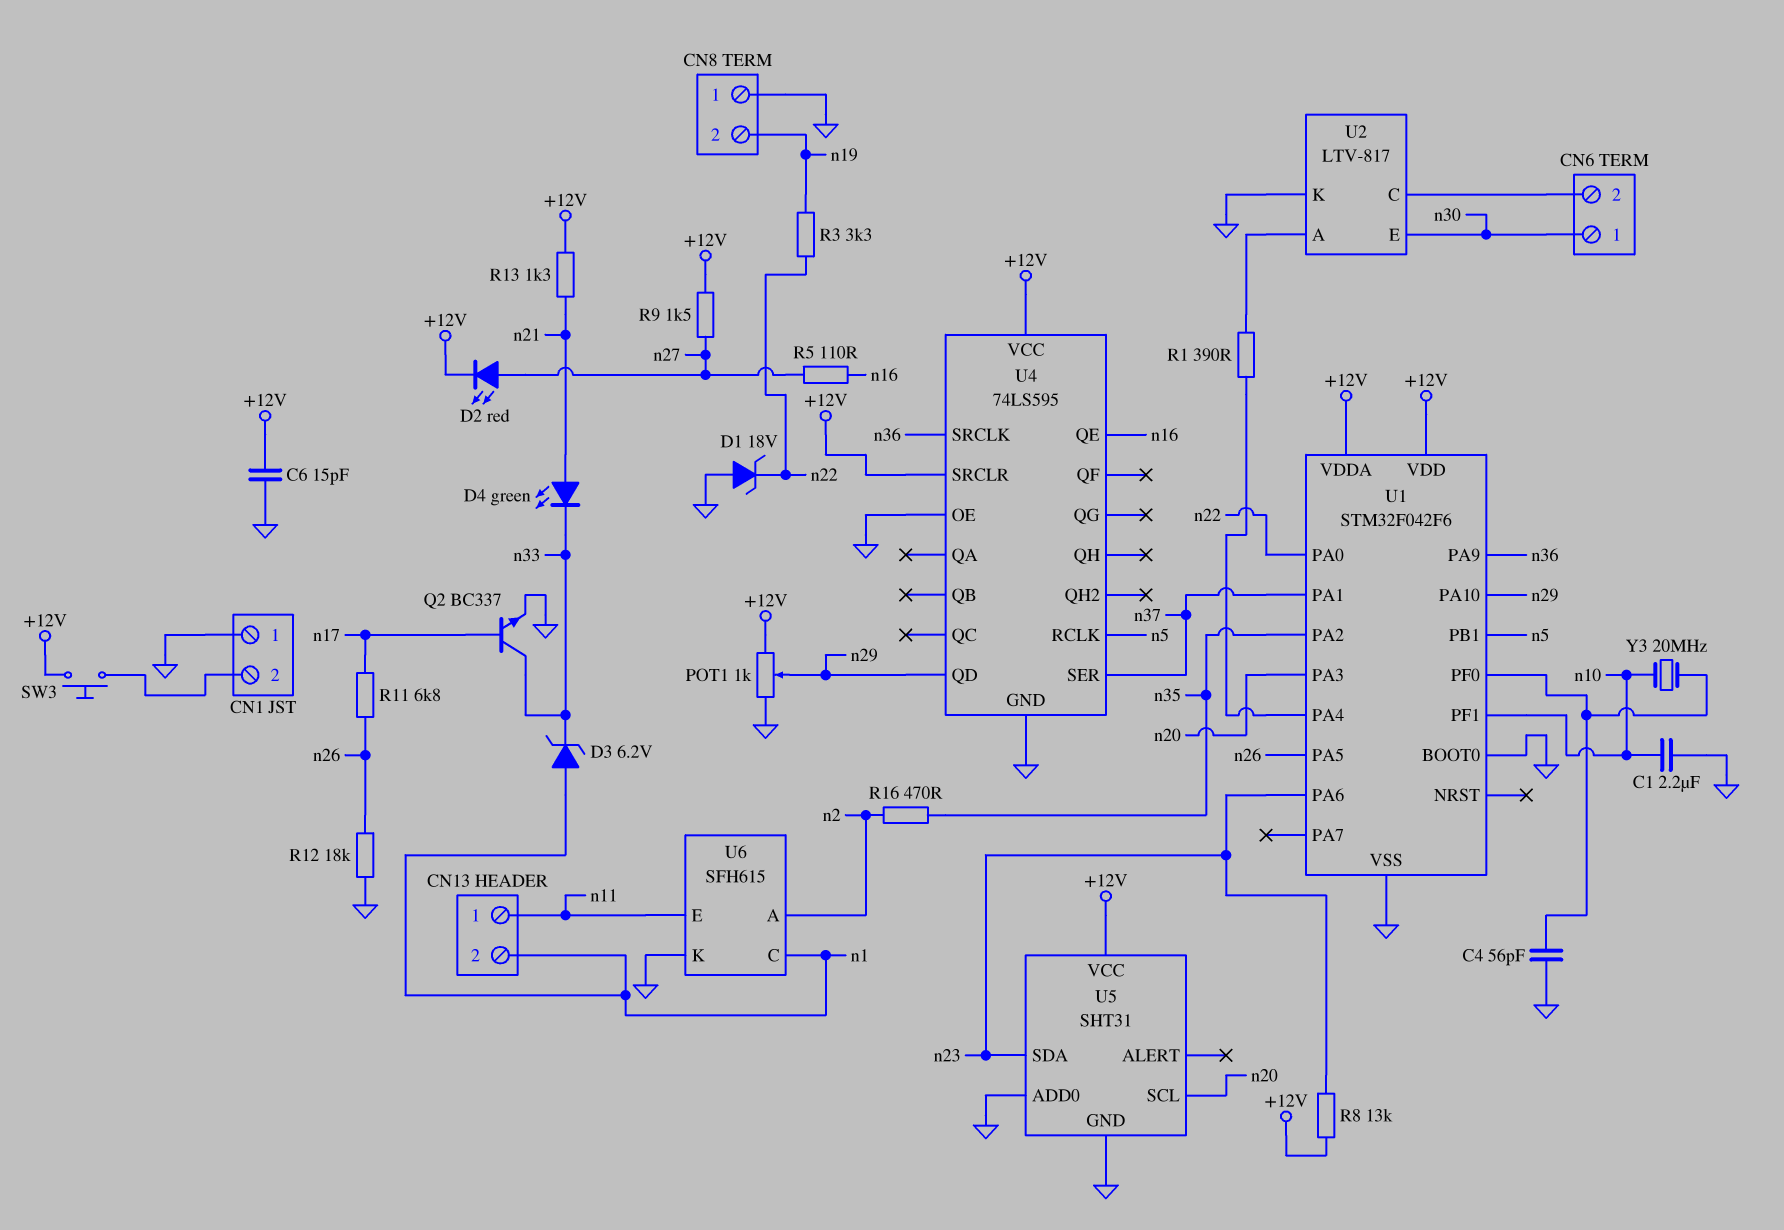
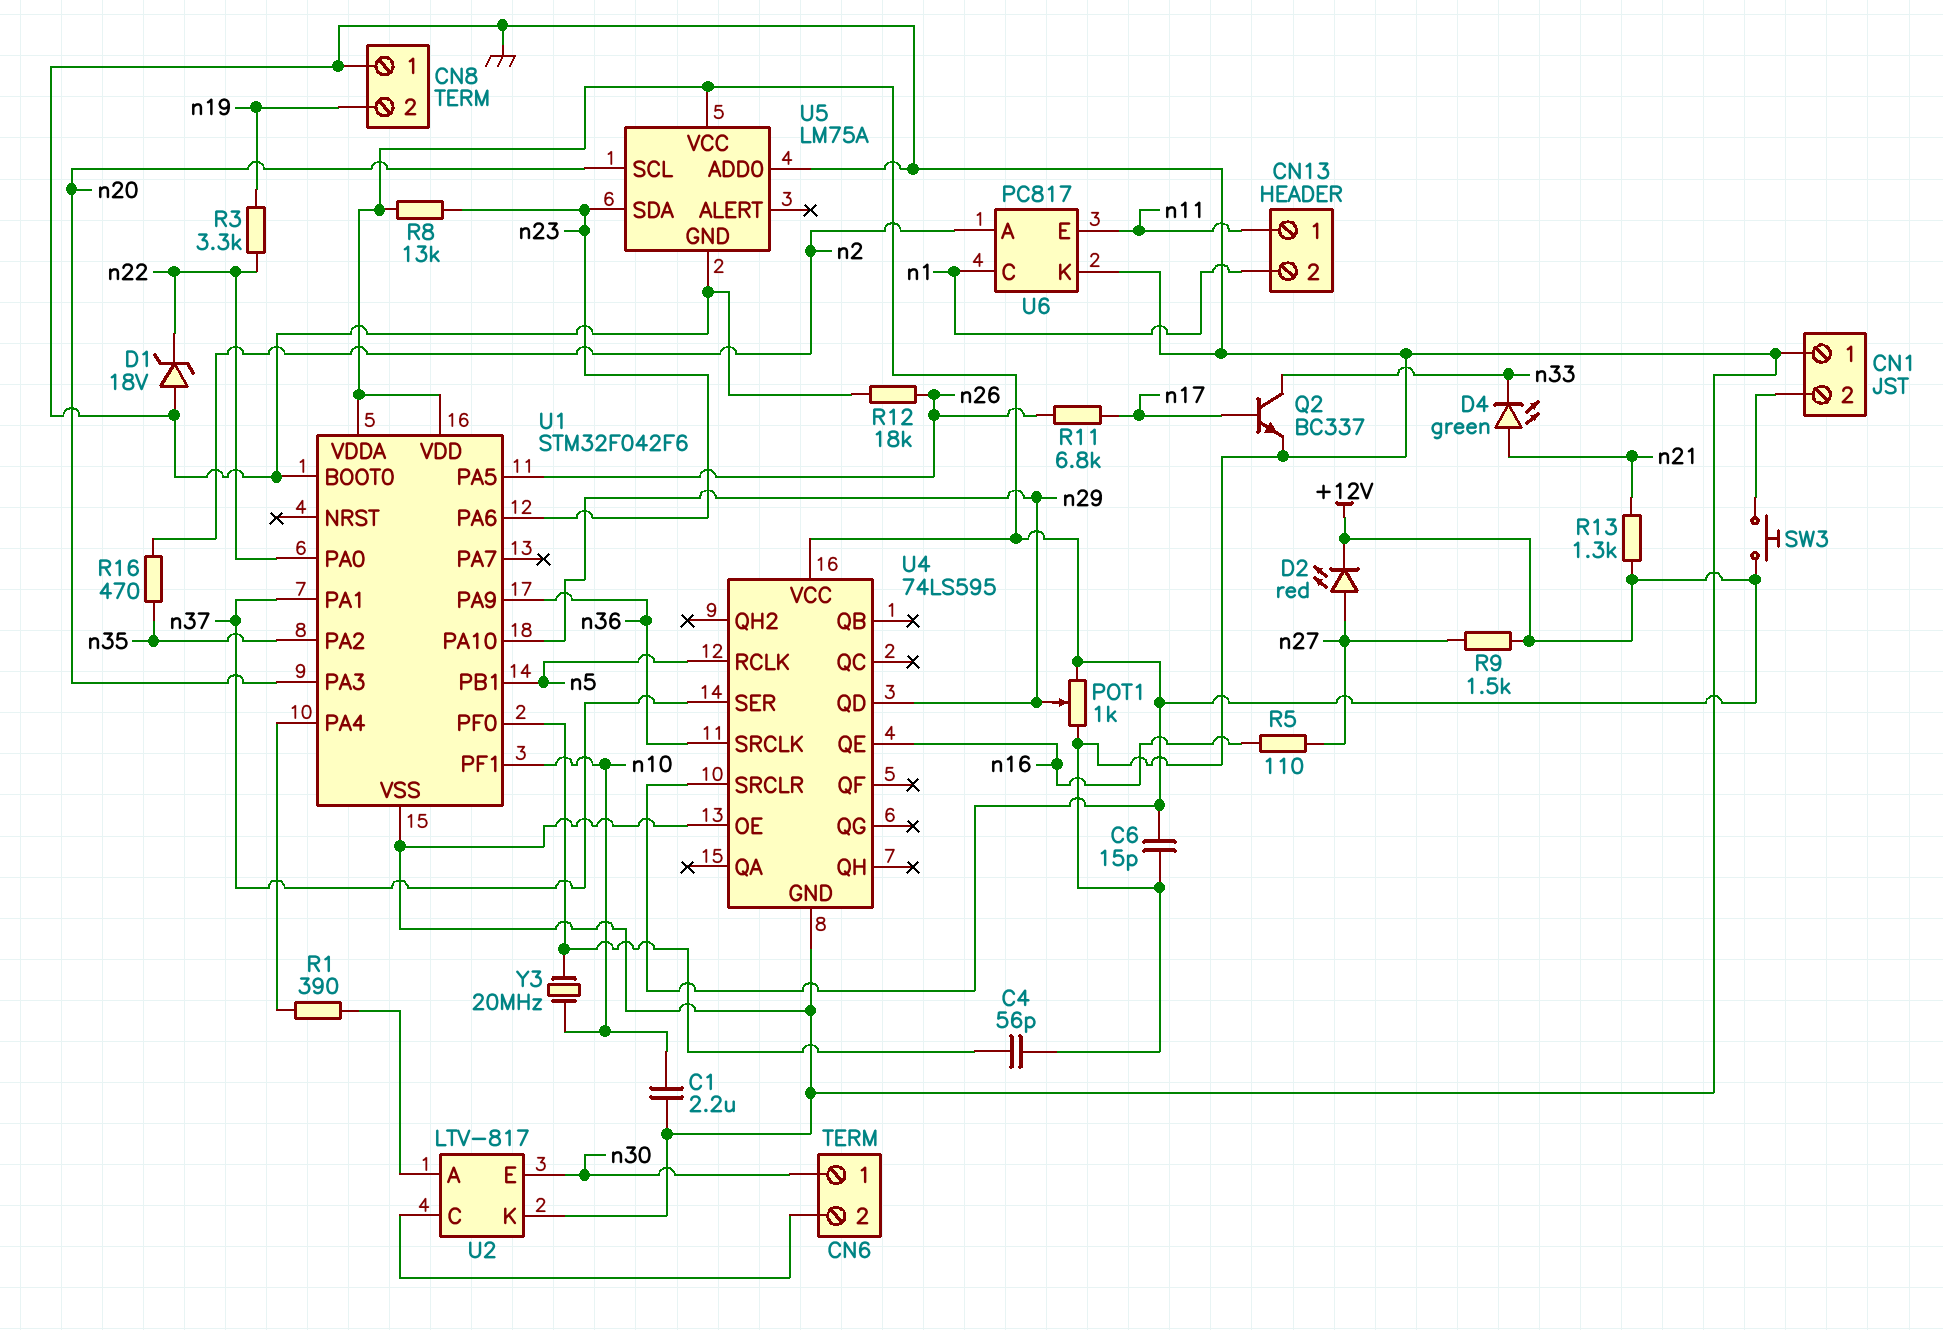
D3: zener 6.2V (A n1, K n33) -> none
U5: SHT31 -> LM75A
U6: SFH615 -> PC817

